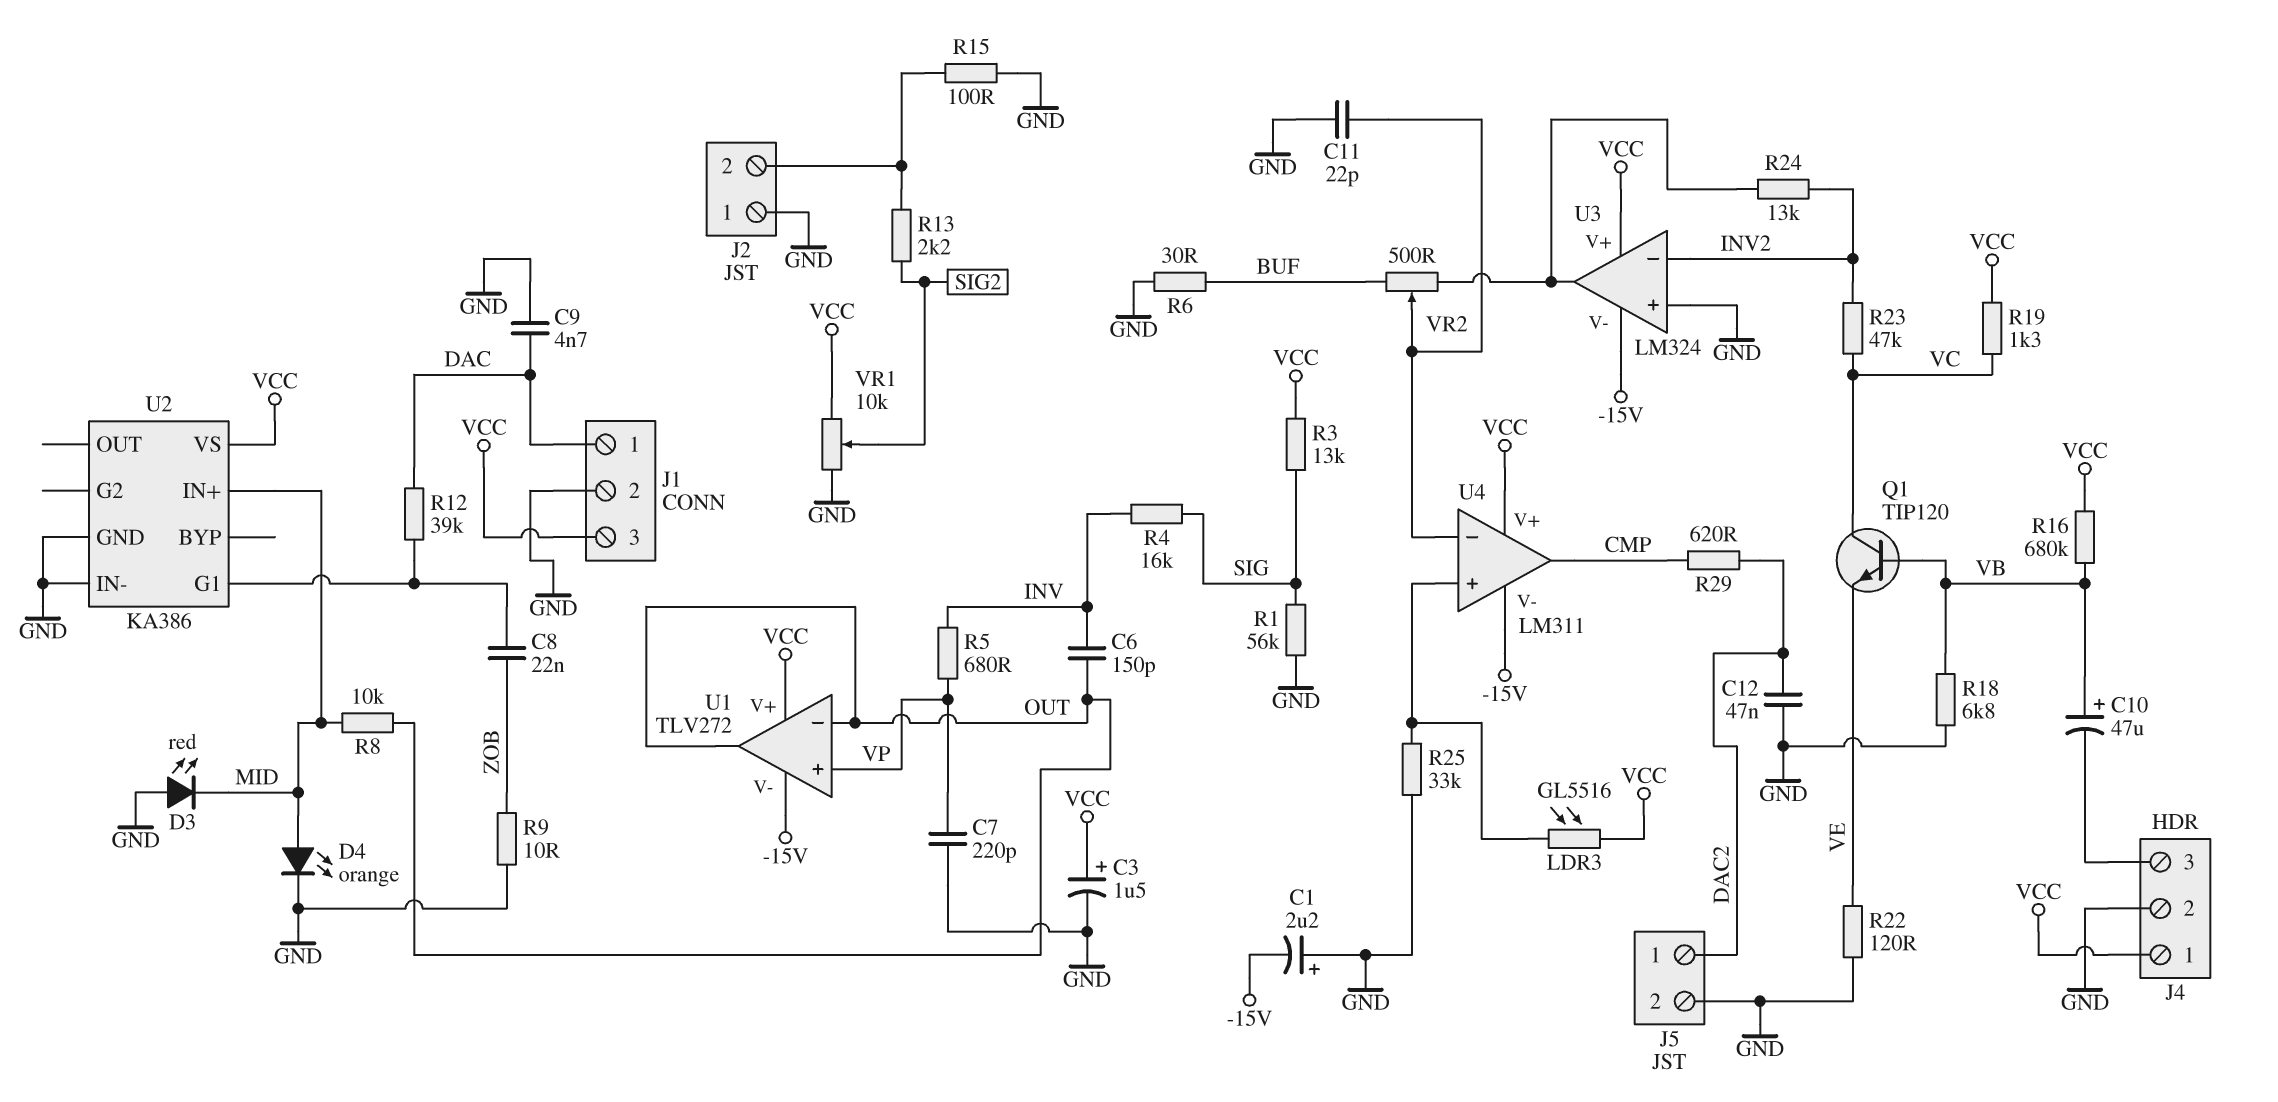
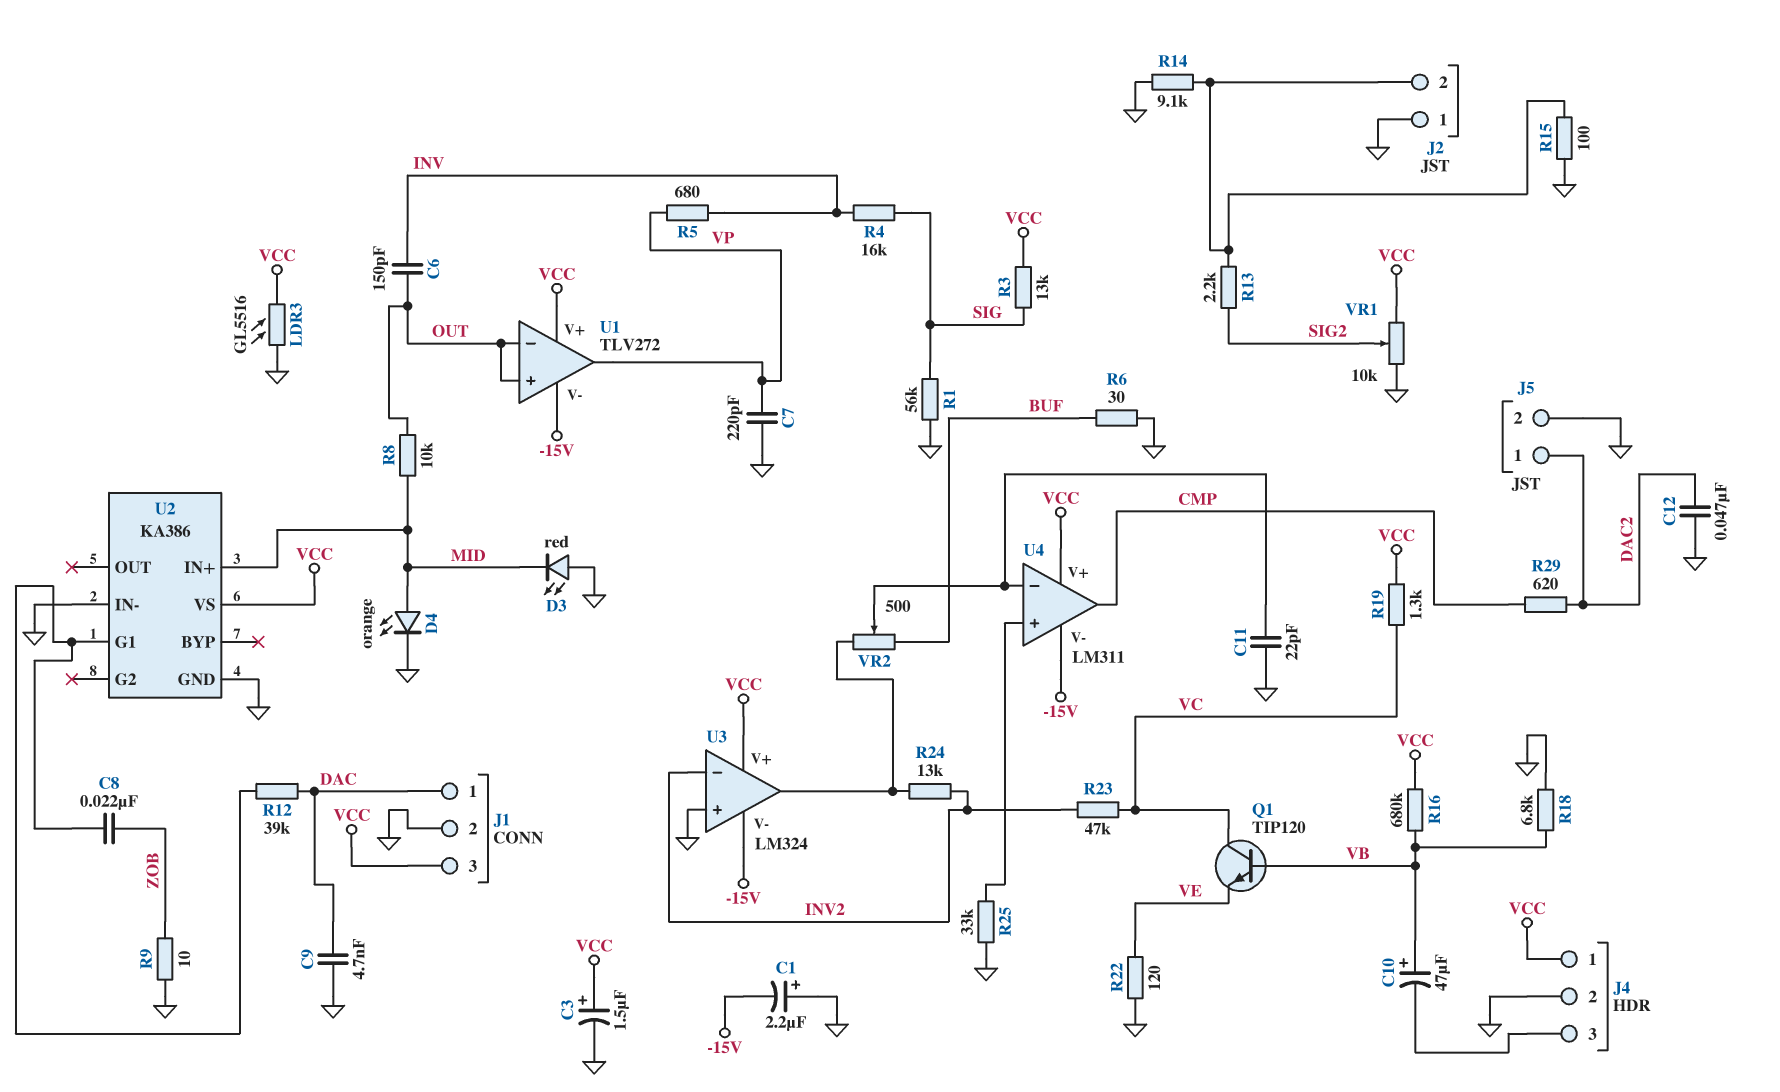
LDR3: GL5516 (U4/in+, VCC) -> GL5516 (GND, VCC)
R14: none -> 9.1k (GND, J2/2)
U1 pin in+: VP -> OUT
U1 pin out: OUT -> VP

